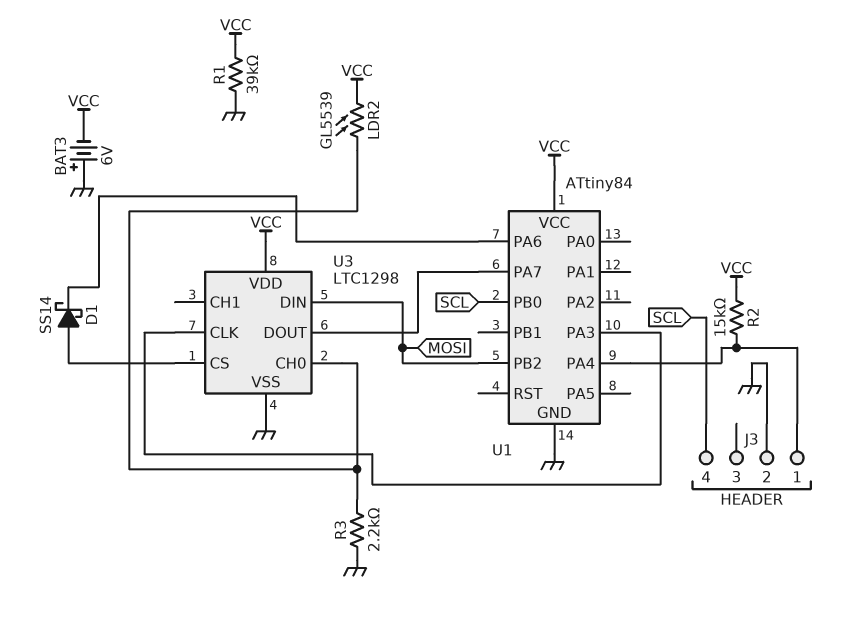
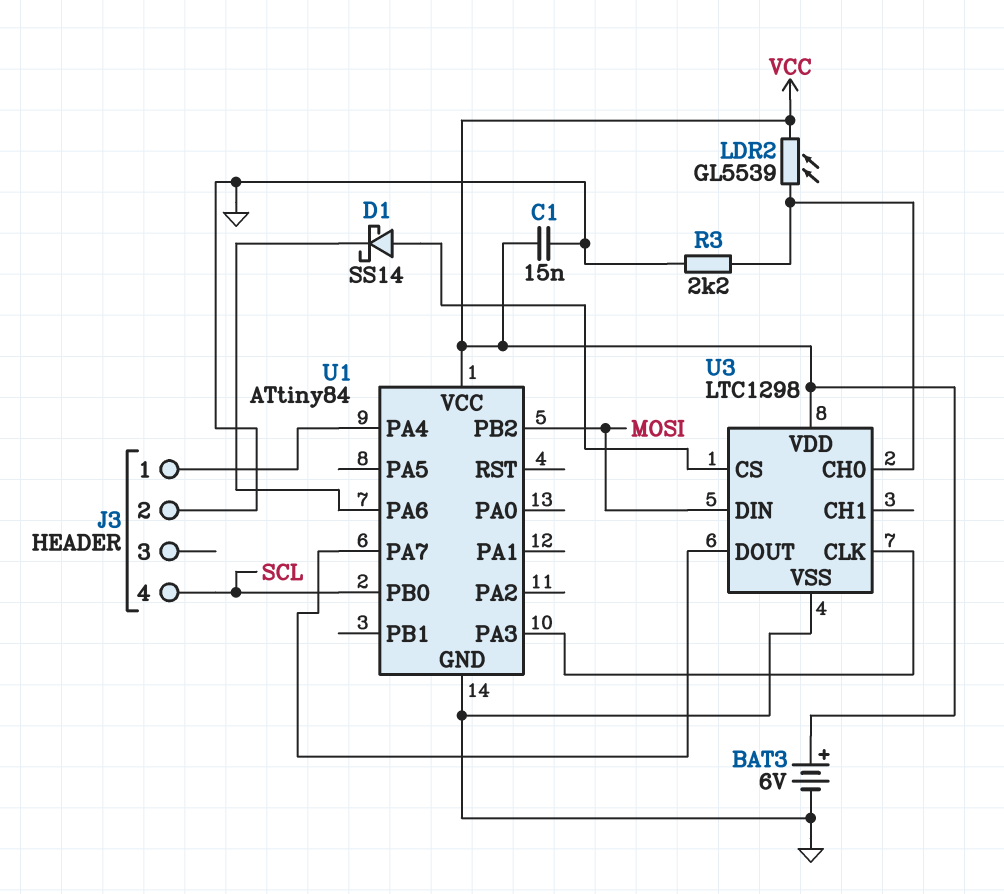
BAT3: 6V (plus GND, minus VCC) -> 6V (plus VCC, minus GND)
C1: none -> 15nF (GND, VCC)
R1: 39k (GND, VCC) -> none
R2: 15k (J3/1, VCC) -> none

